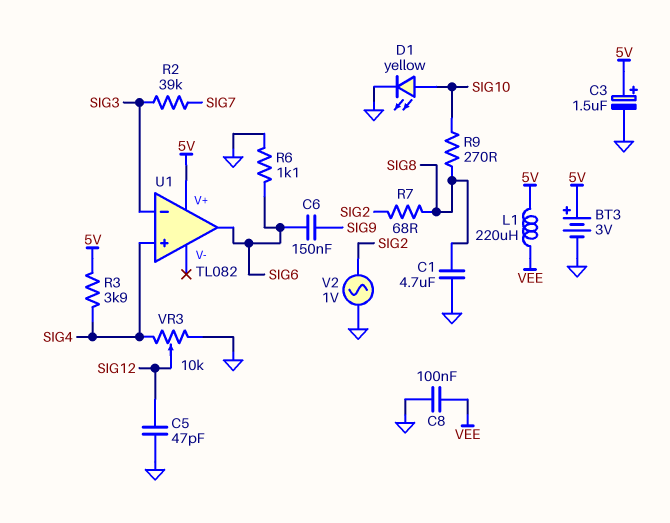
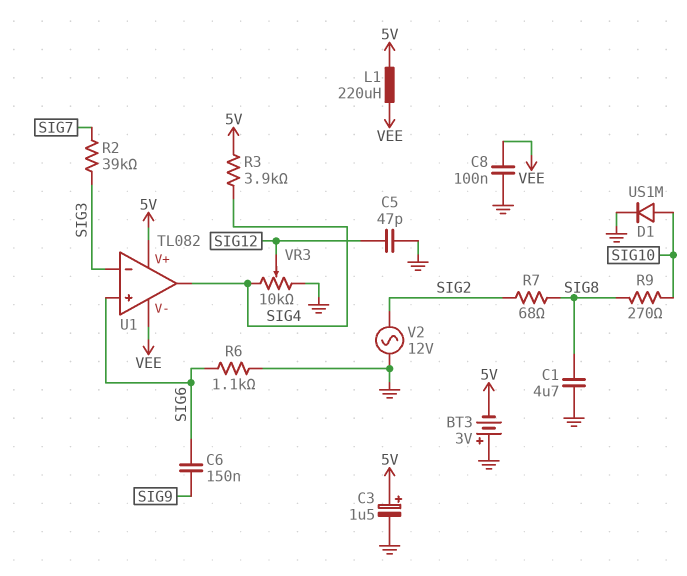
BT3: 3V (plus 5V, minus GND) -> 3V (plus GND, minus 5V)
D1: LED yellow (A SIG10, K GND) -> diode US1M (A SIG10, K GND)
U1 pin V-: none -> VEE
U1 pin in+: SIG4 -> SIG6
U1 pin out: SIG6 -> SIG4
V2: AC 1V (GND, SIG2) -> AC 12V (GND, SIG2)

